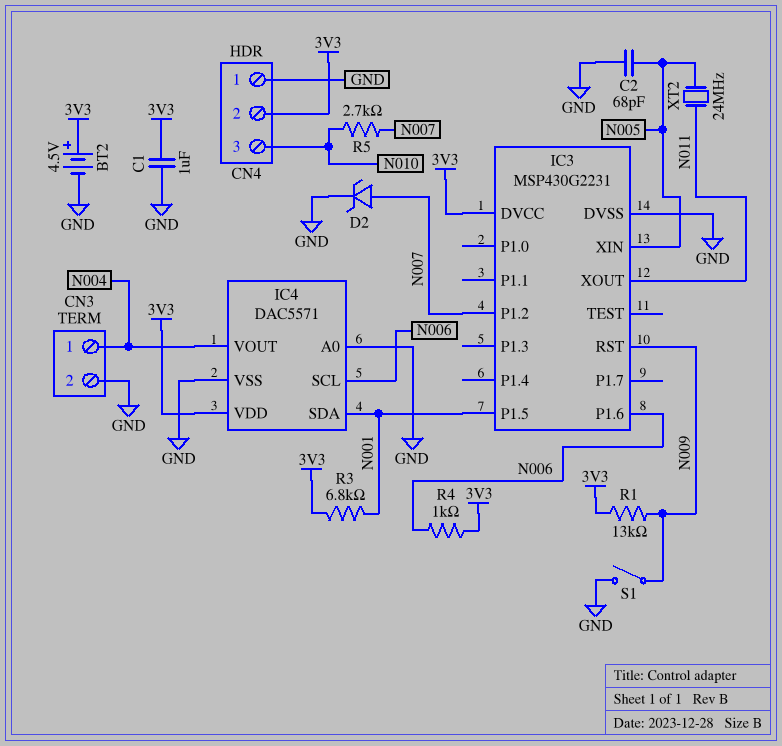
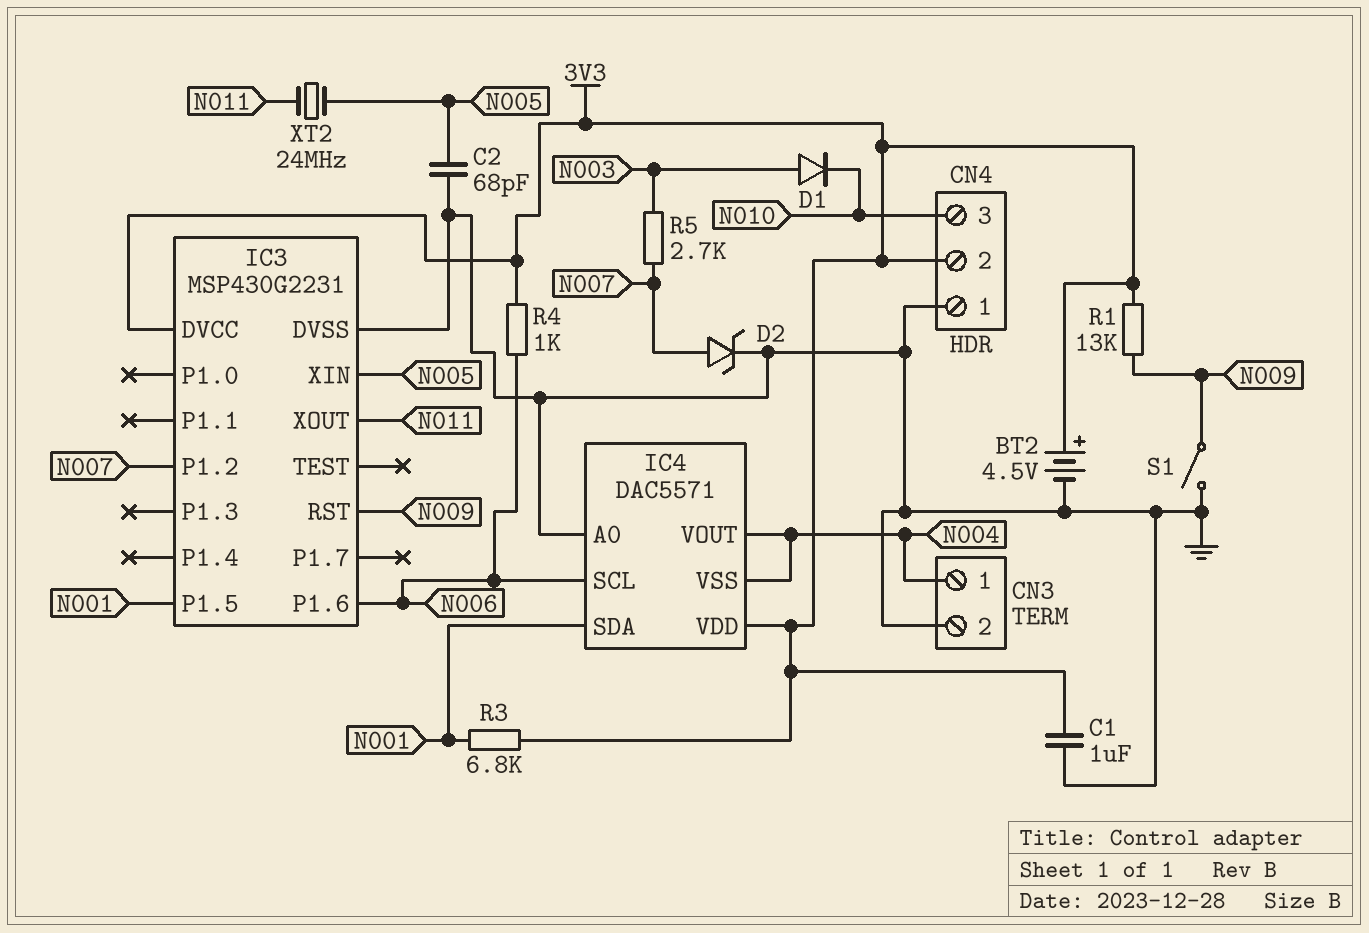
D1: none -> diode (A N003, K N010)
IC4 pin VSS: GND -> N004
R5: 2.7k (N007, N010) -> 2.7k (N003, N007)

